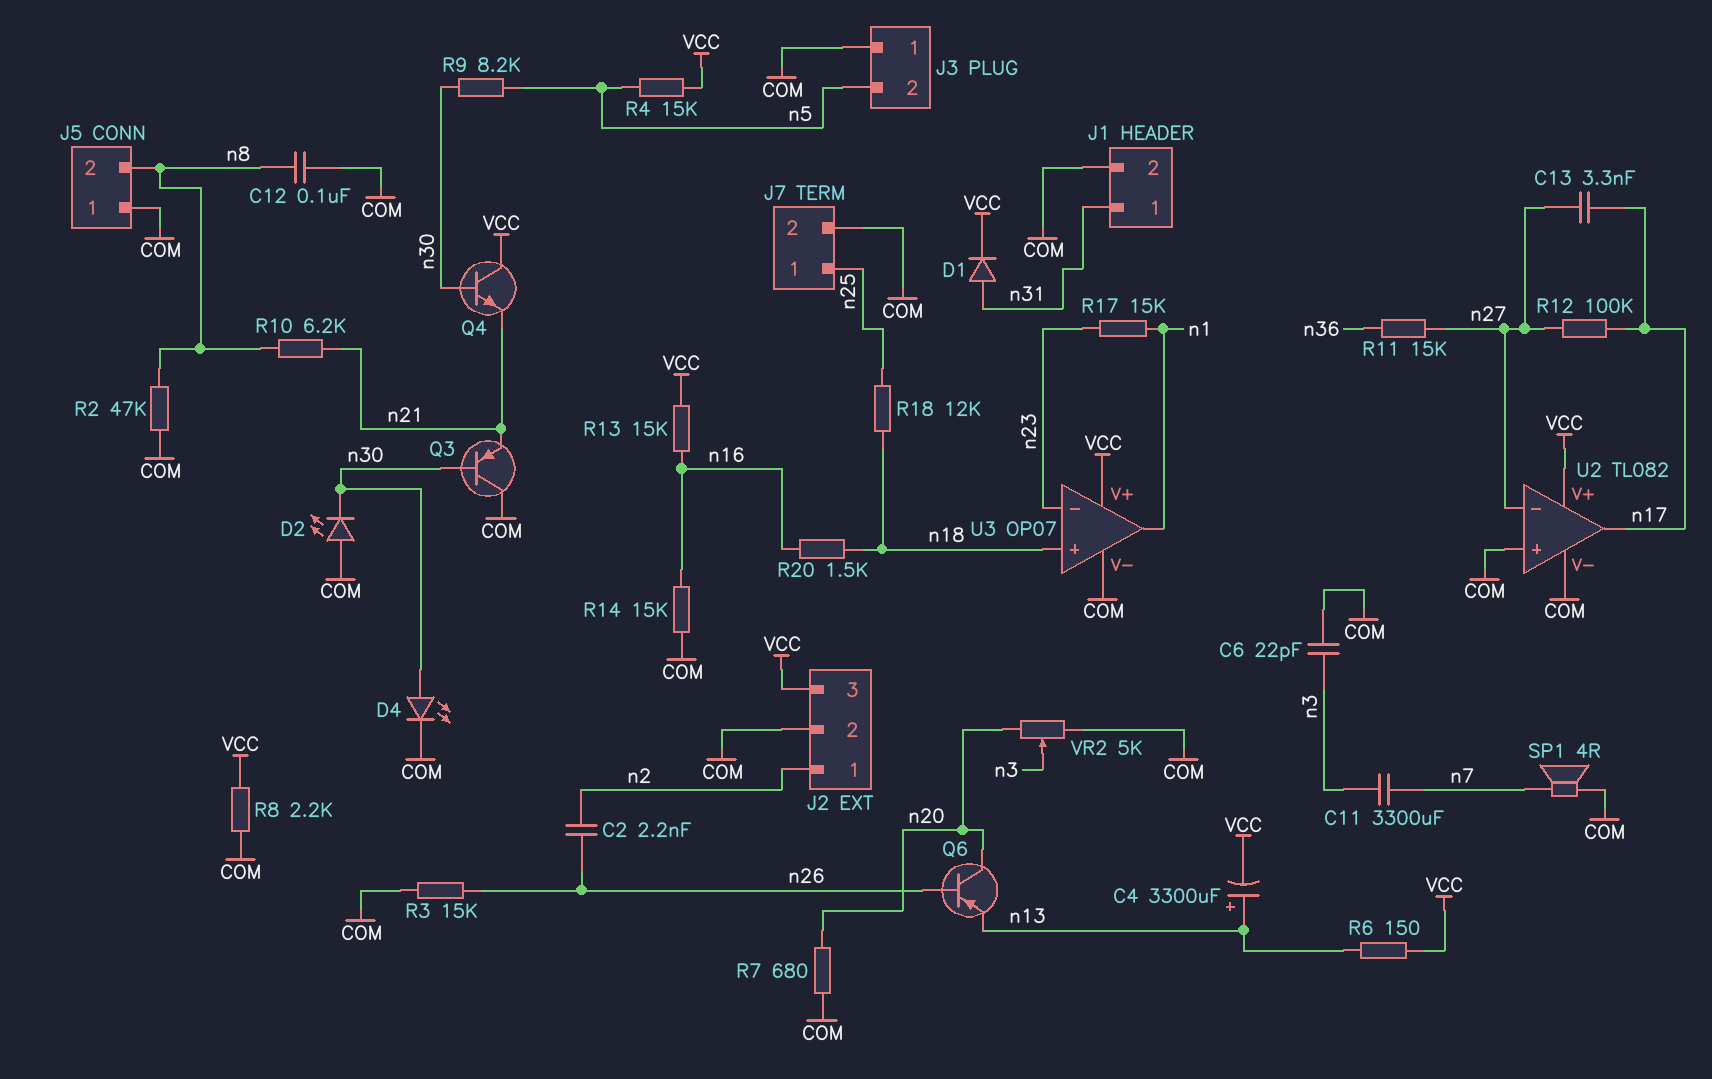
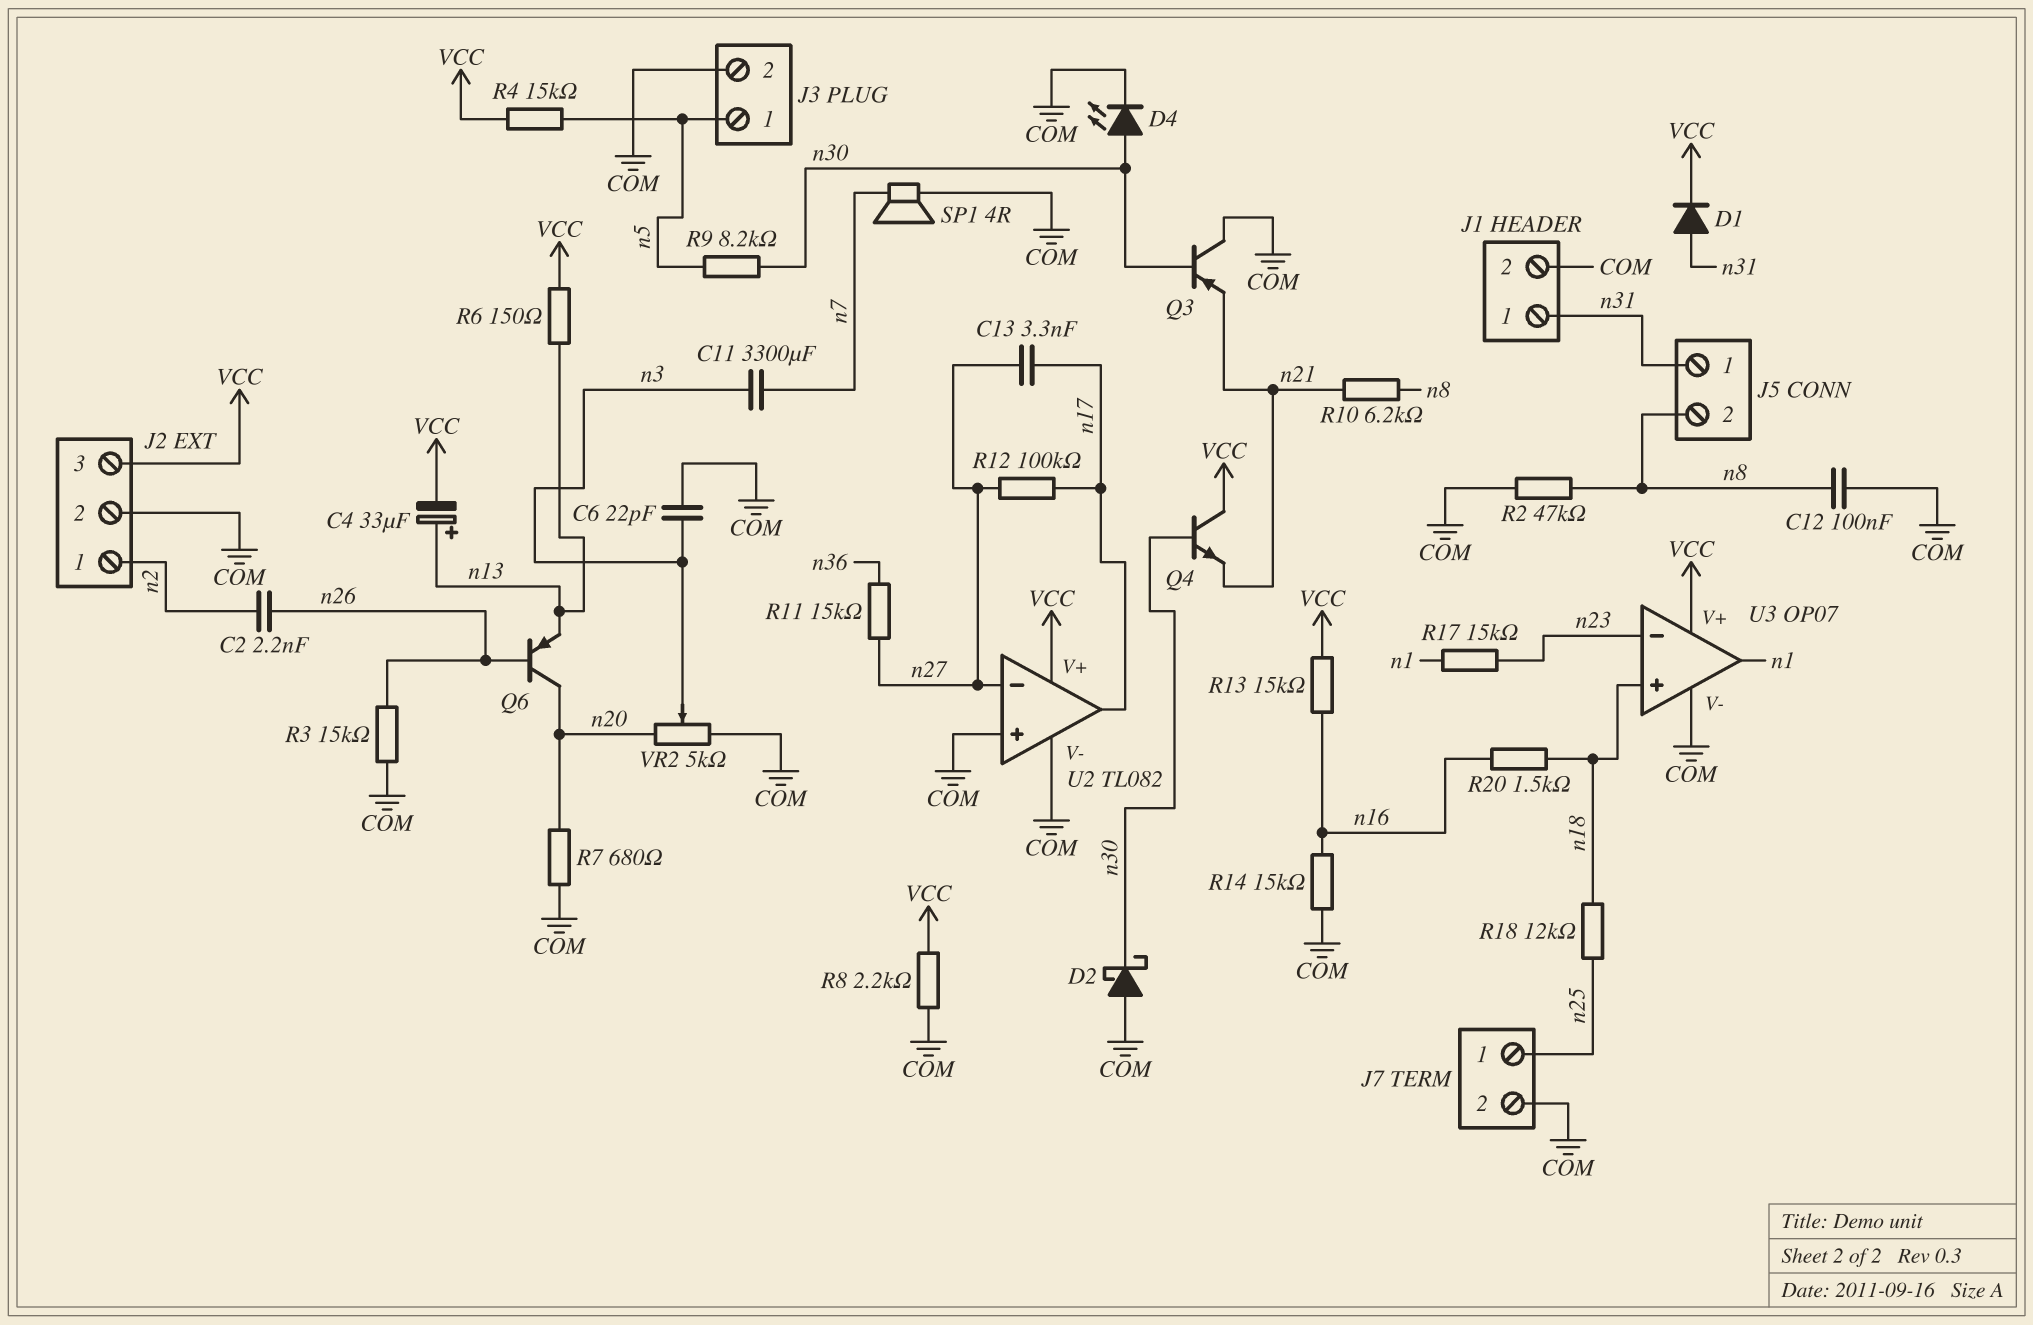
C4: 3300uF (plus n13, minus VCC) -> 33uF (plus n13, minus VCC)
D2: LED (A COM, K n30) -> schottky (A COM, K n30)
J3 pin 1: COM -> n5
J3 pin 2: n5 -> COM
J5 pin 1: COM -> n31

